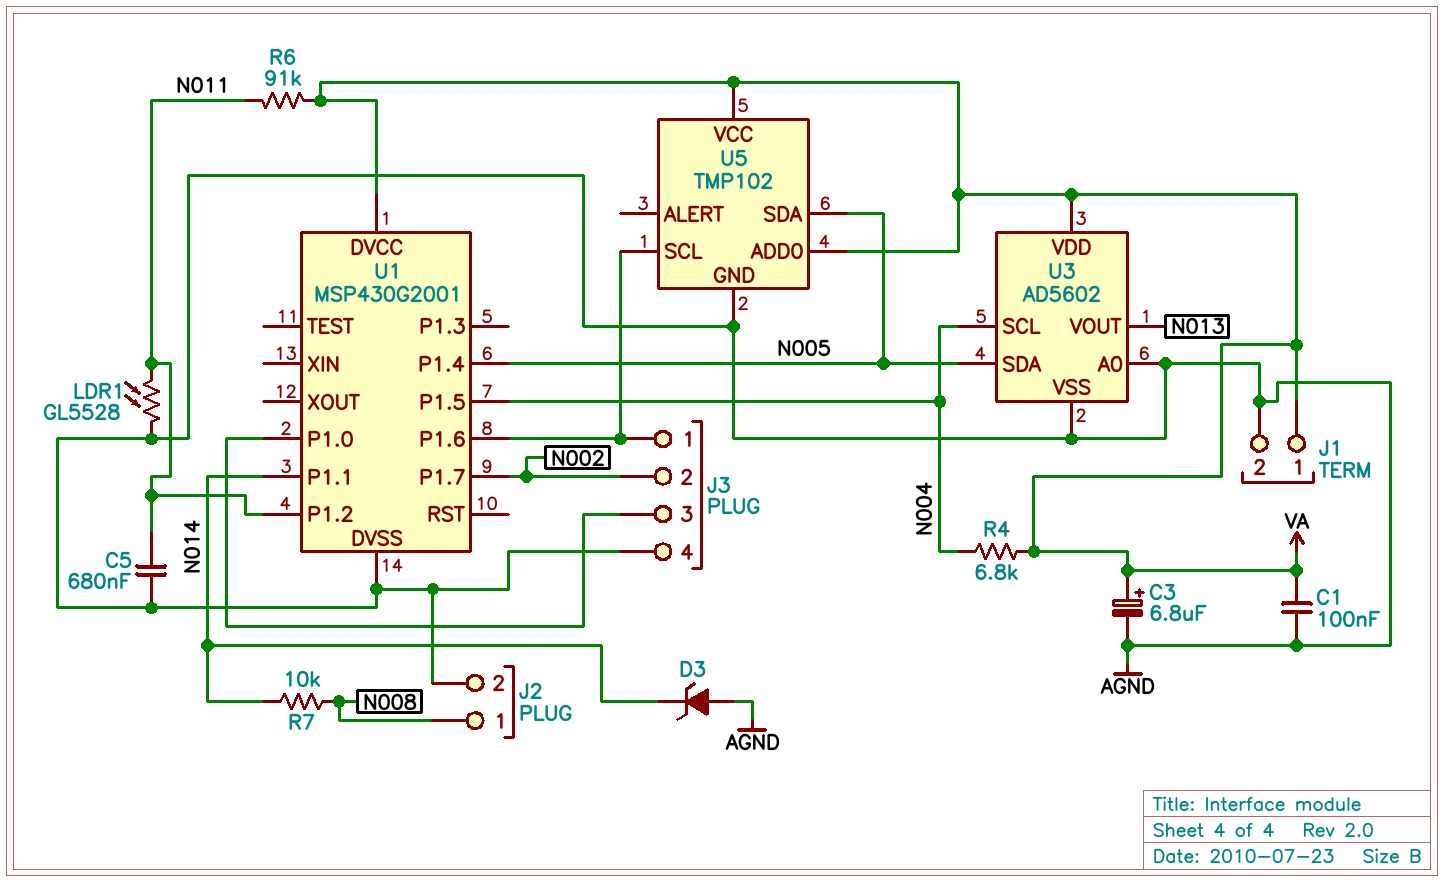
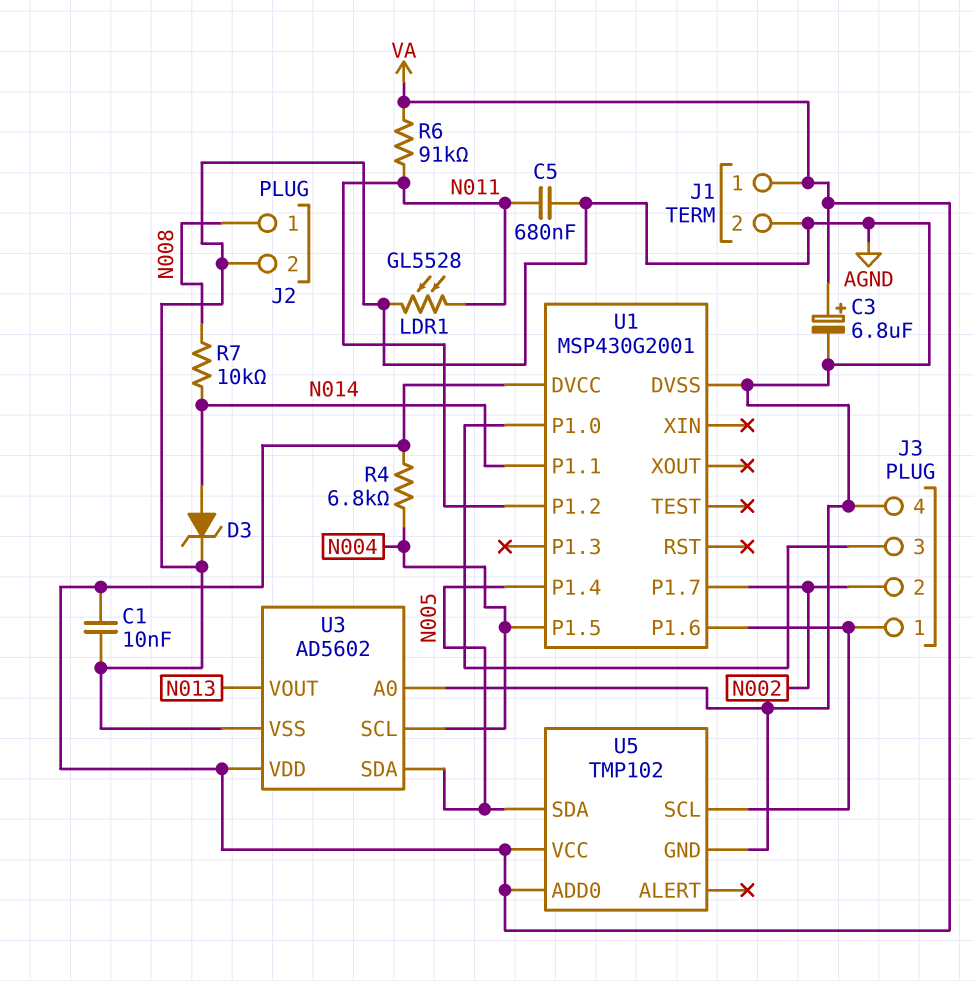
C1: 100nF (AGND, VA) -> 10nF (AGND, VA)
D3: zener (A AGND, K N014) -> zener (A N014, K AGND)

